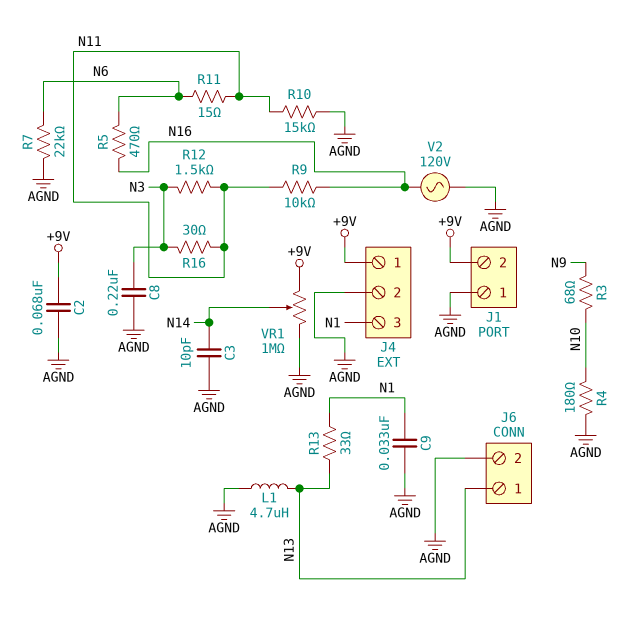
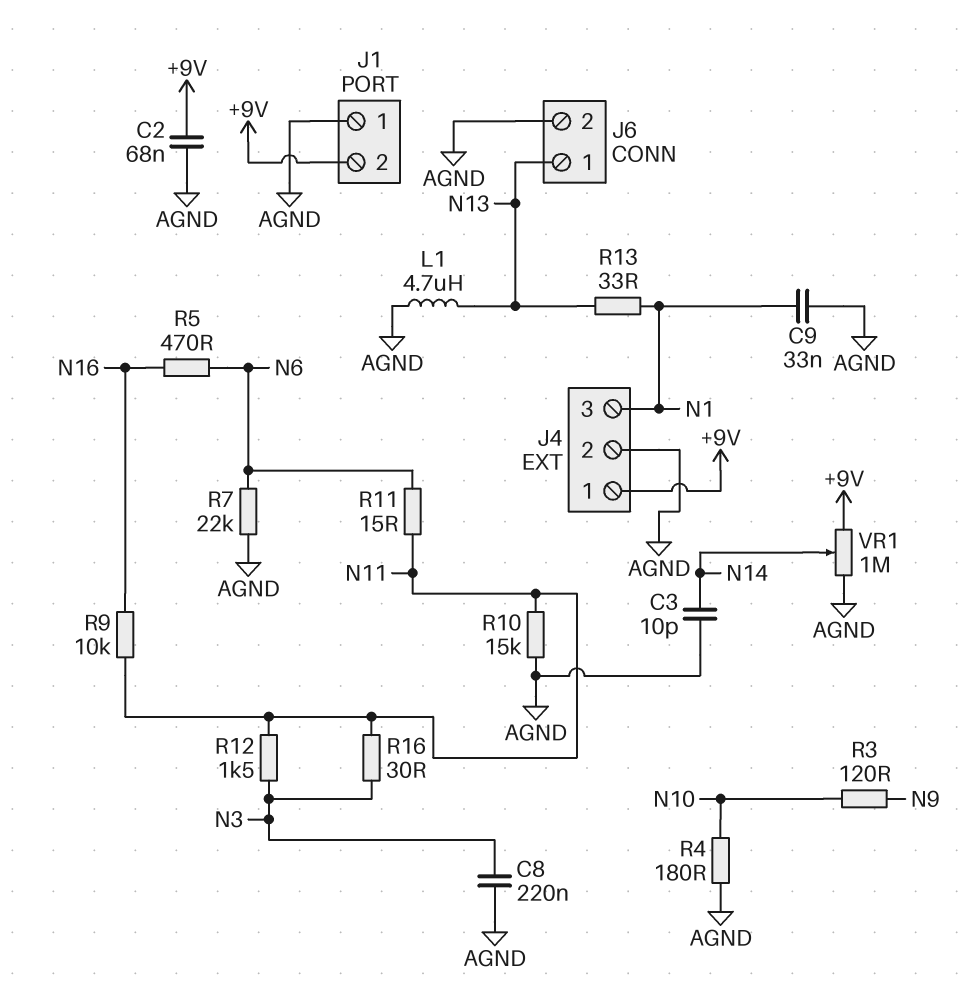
R3: 68 (N9, N10) -> 120 (N9, N10)
V2: AC 120V (AGND, N16) -> none

